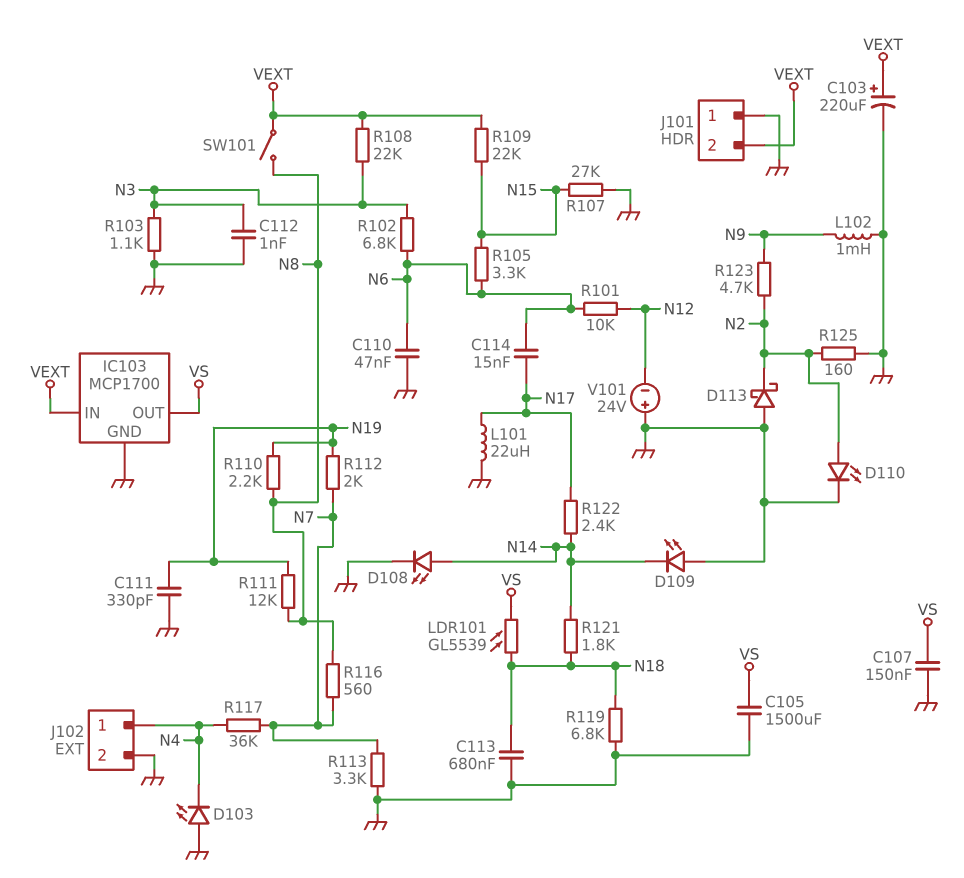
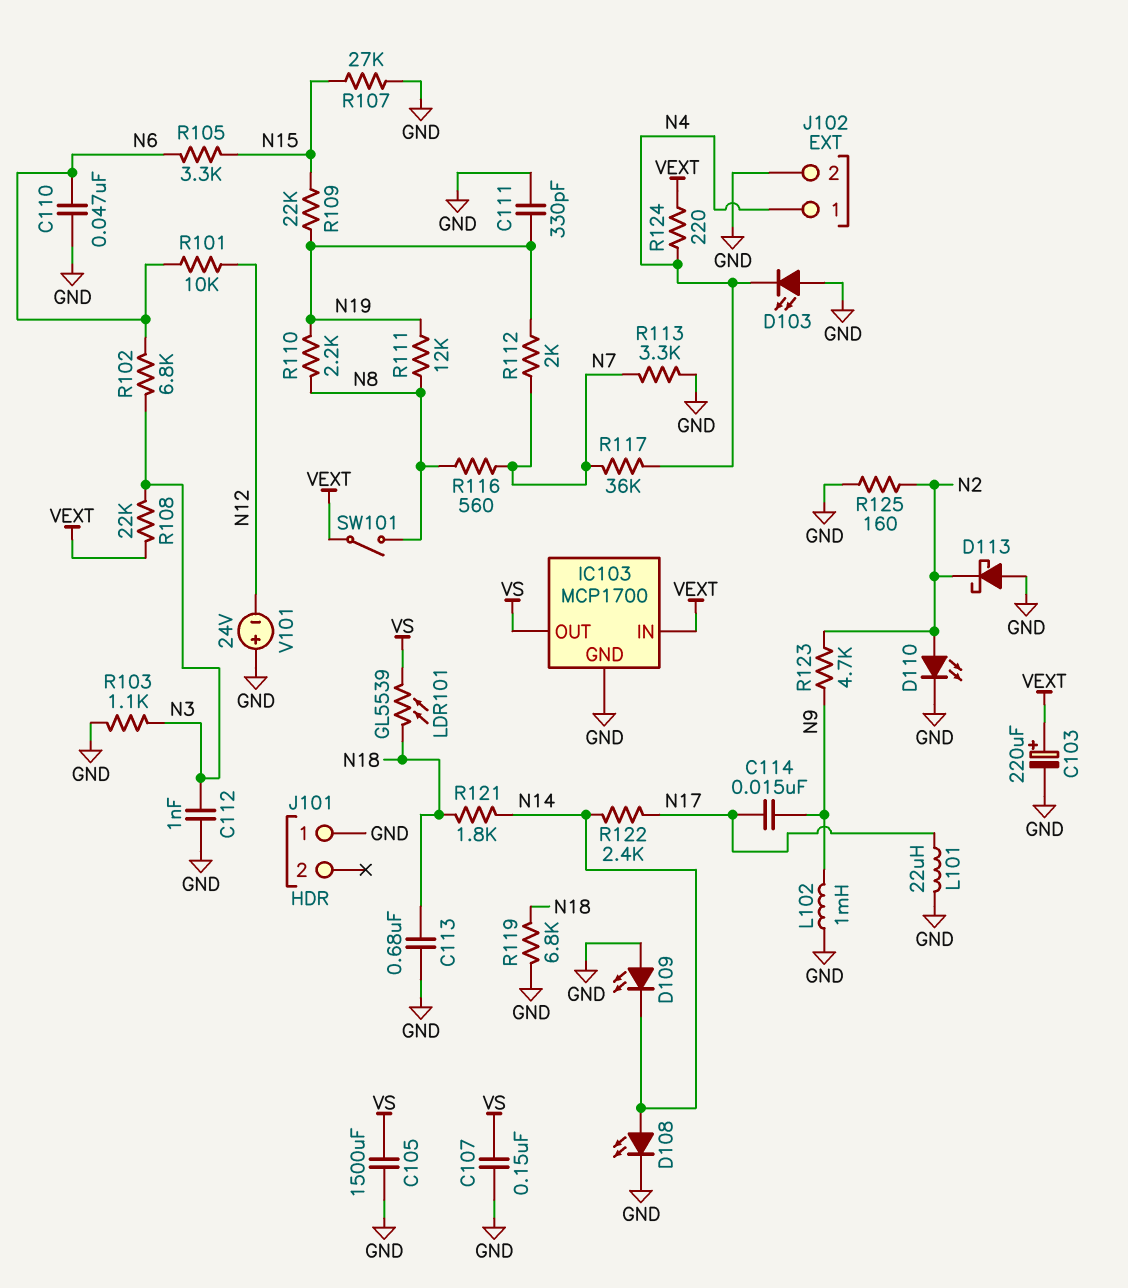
C114: 15nF (N6, N17) -> 15nF (N9, N17)
J101 pin 2: VEXT -> none
R109: 22k (N15, VEXT) -> 22k (N15, N19)
R124: none -> 220 (N4, VEXT)

